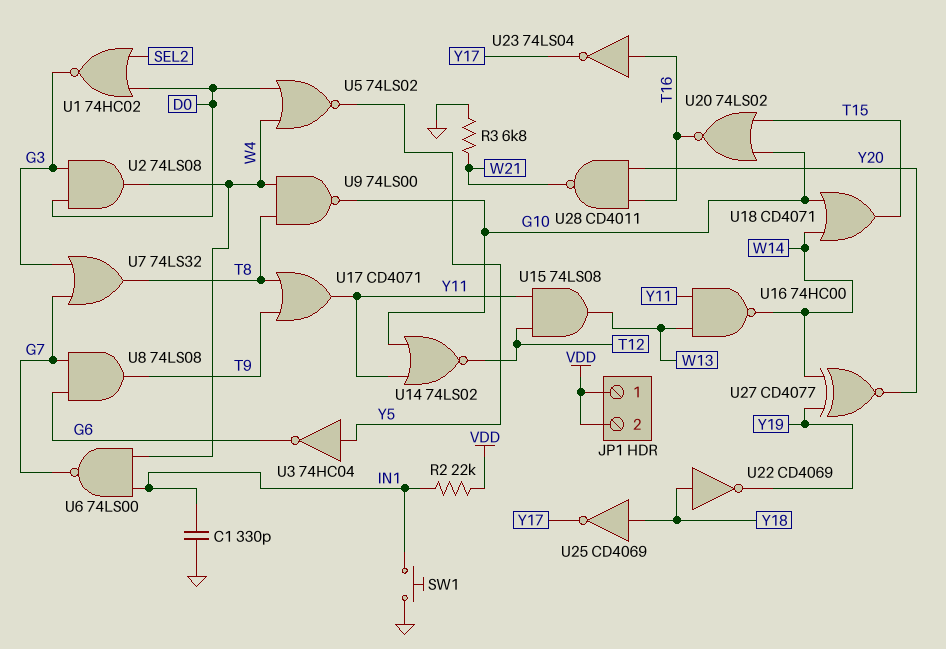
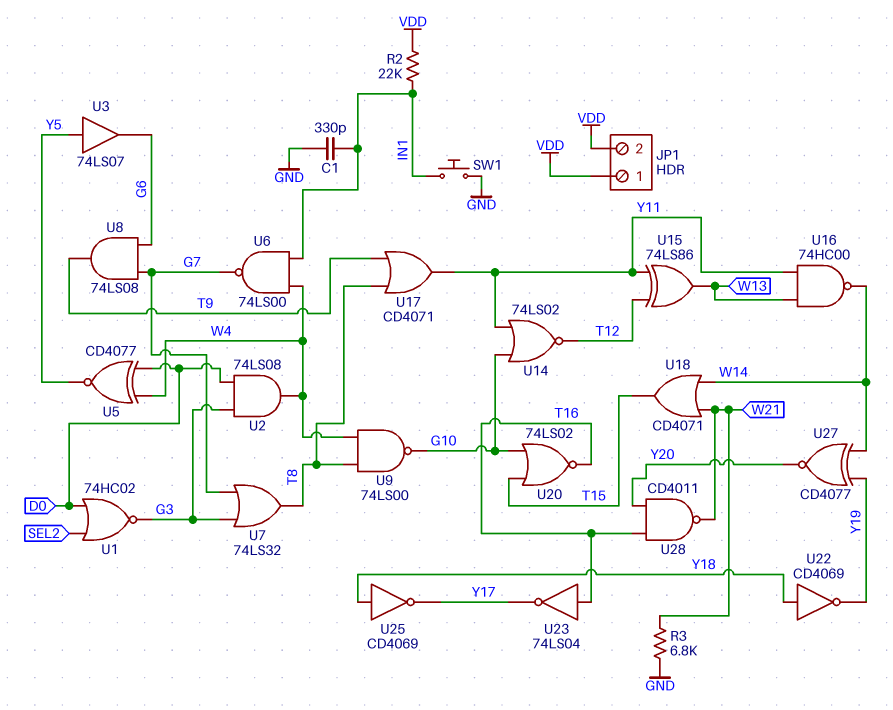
U3: NOT 74HC04 (in Y5, out G6) -> buffer 74LS07 (in Y5, out G6)
U5: NOR 74LS02 (in D0, in W4, out Y5) -> XNOR CD4077 (in D0, in W4, out Y5)
U15: AND 74LS08 (in T12, in Y11, out W13) -> XOR 74LS86 (in T12, in Y11, out W13)
U18: OR CD4071 (in G10, in W14, out T15) -> OR CD4071 (in W14, in W21, out T15)

